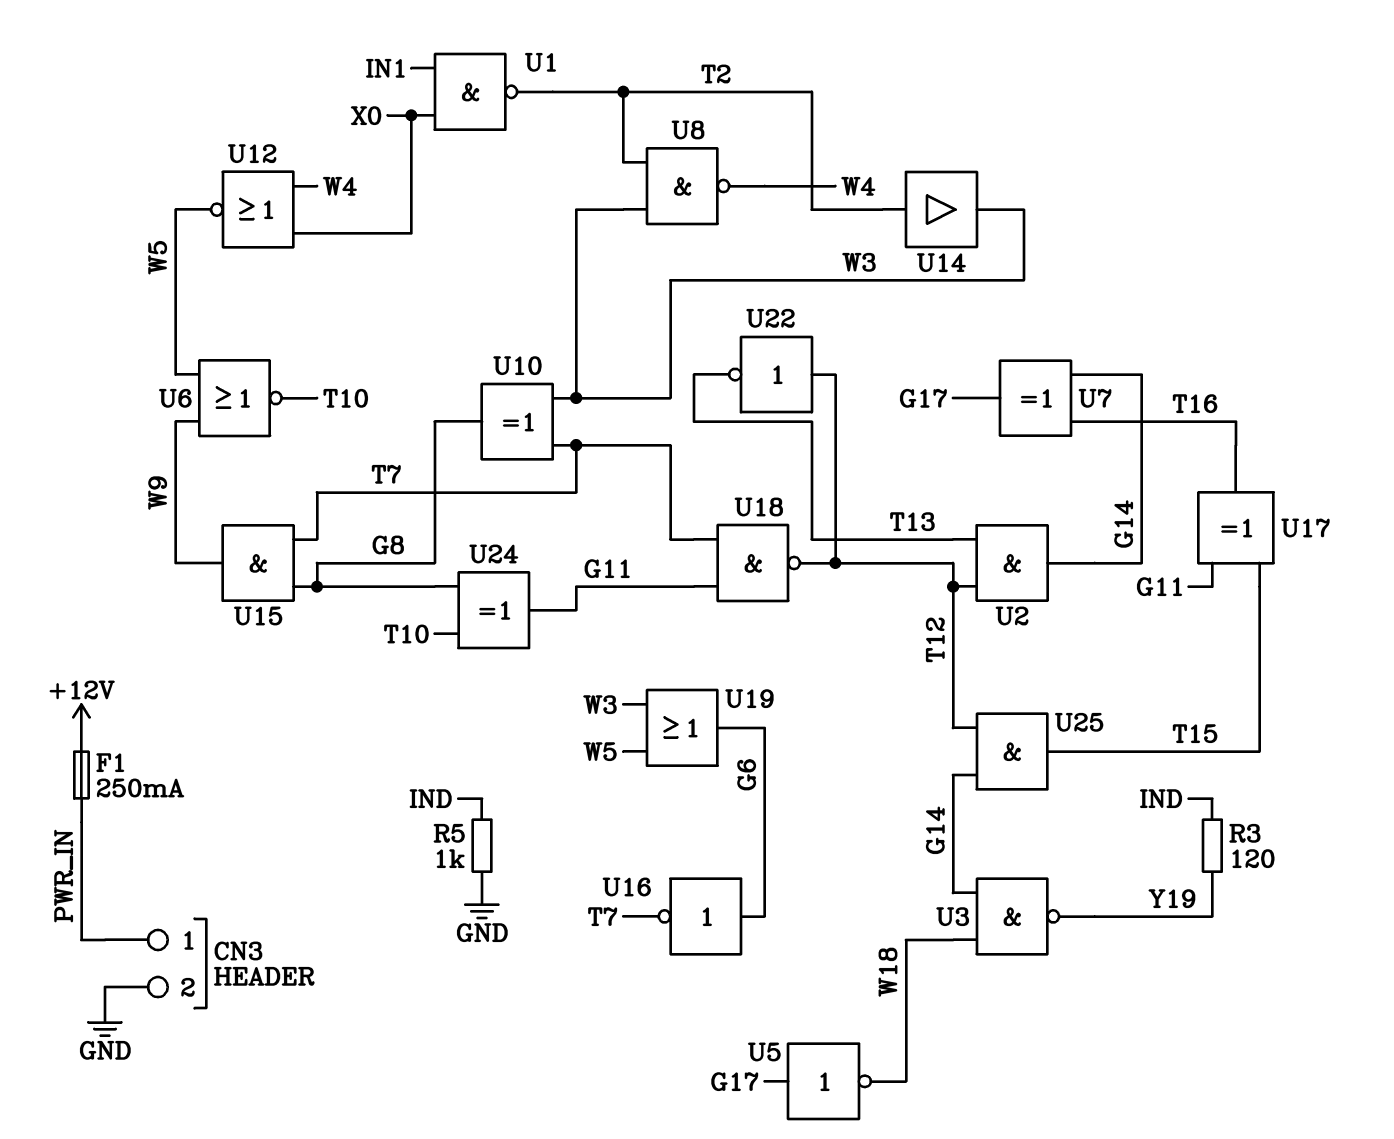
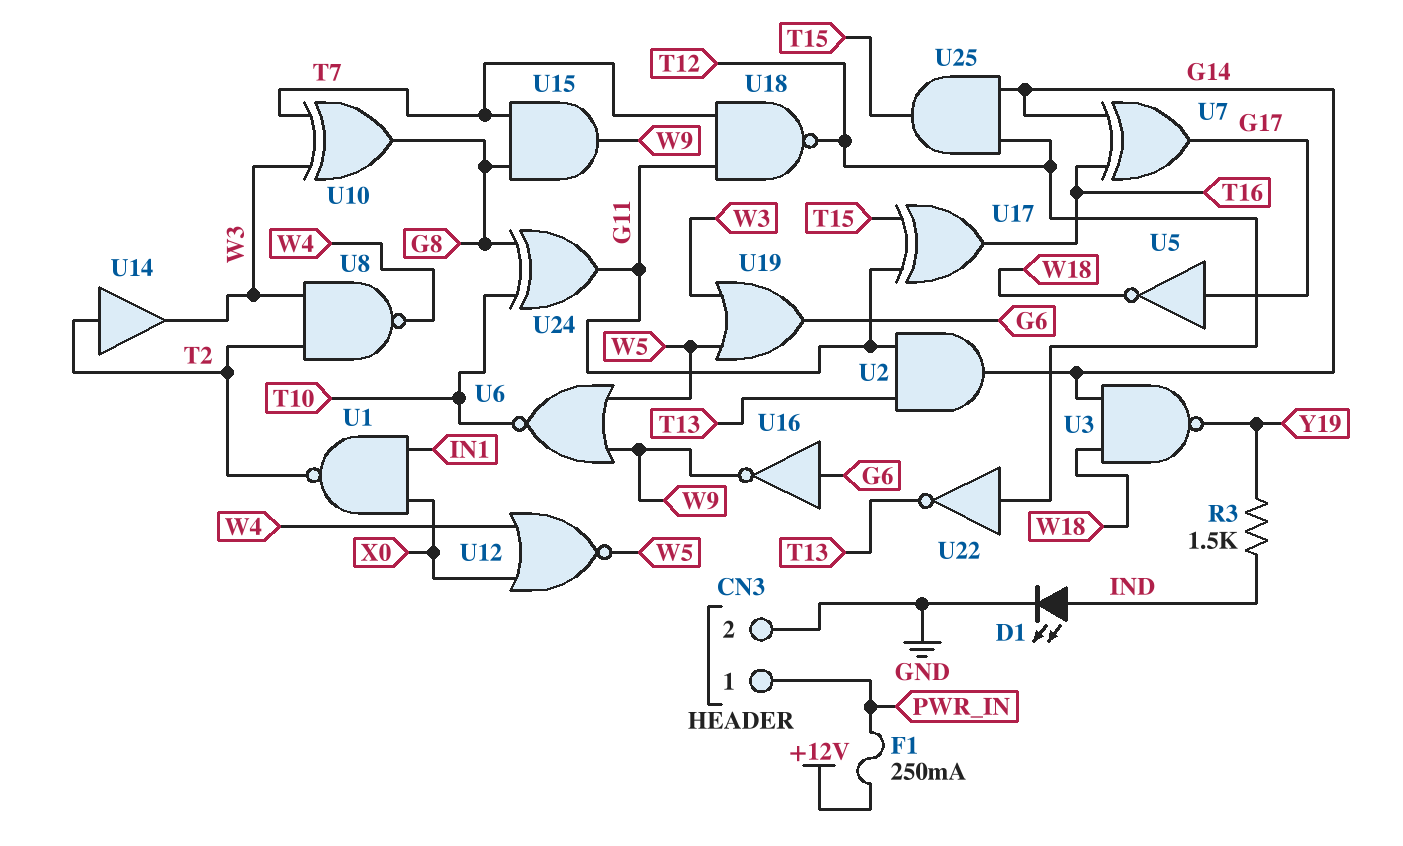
D1: none -> LED (A IND, K GND)
R3: 120 (IND, Y19) -> 1.5k (IND, Y19)
R5: 1k (GND, IND) -> none
U2: AND (in T12, in T13, out G14) -> AND (in G11, in T13, out G14)
U16: NOT (in G6, out T7) -> NOT (in G6, out W9)

